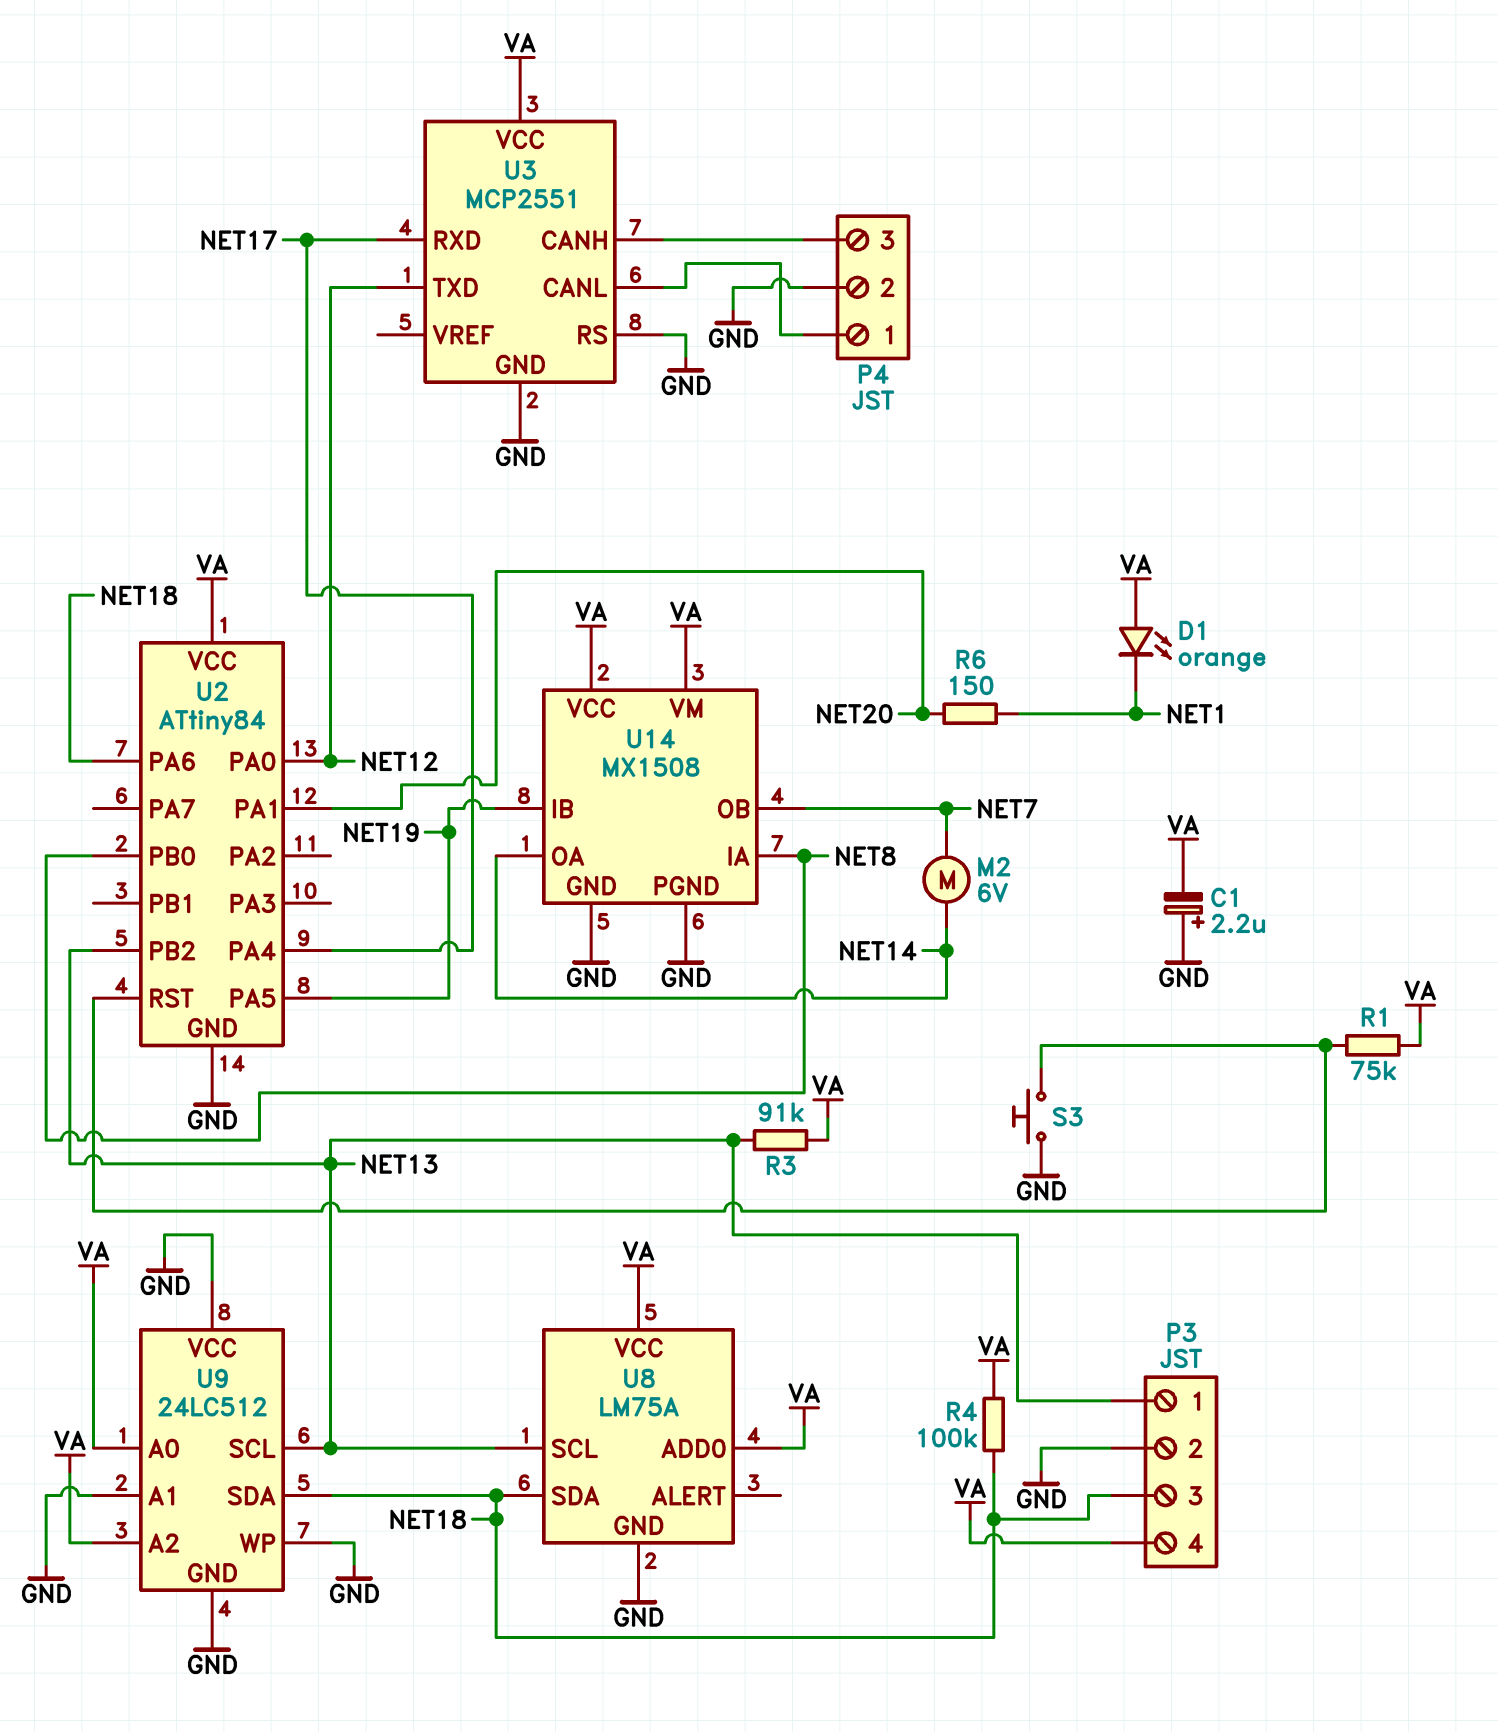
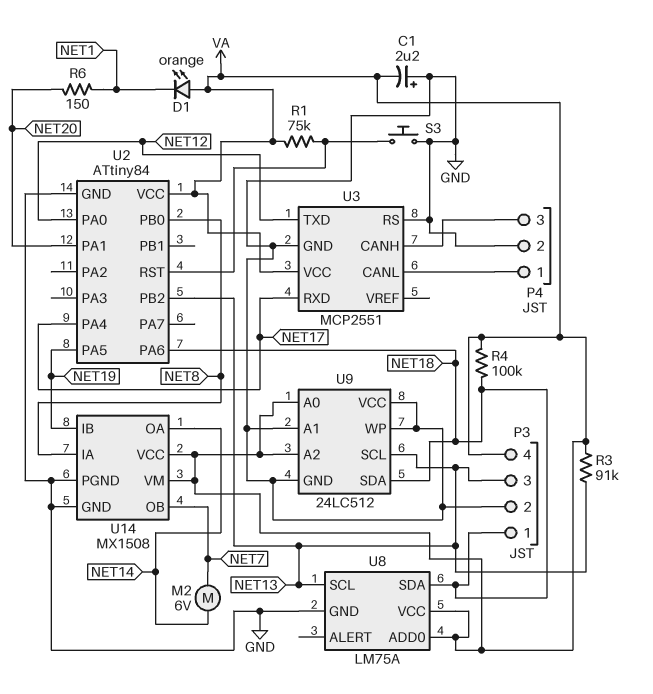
P3 pin 1: NET13 -> NET18
P3 pin 3: NET18 -> NET13

